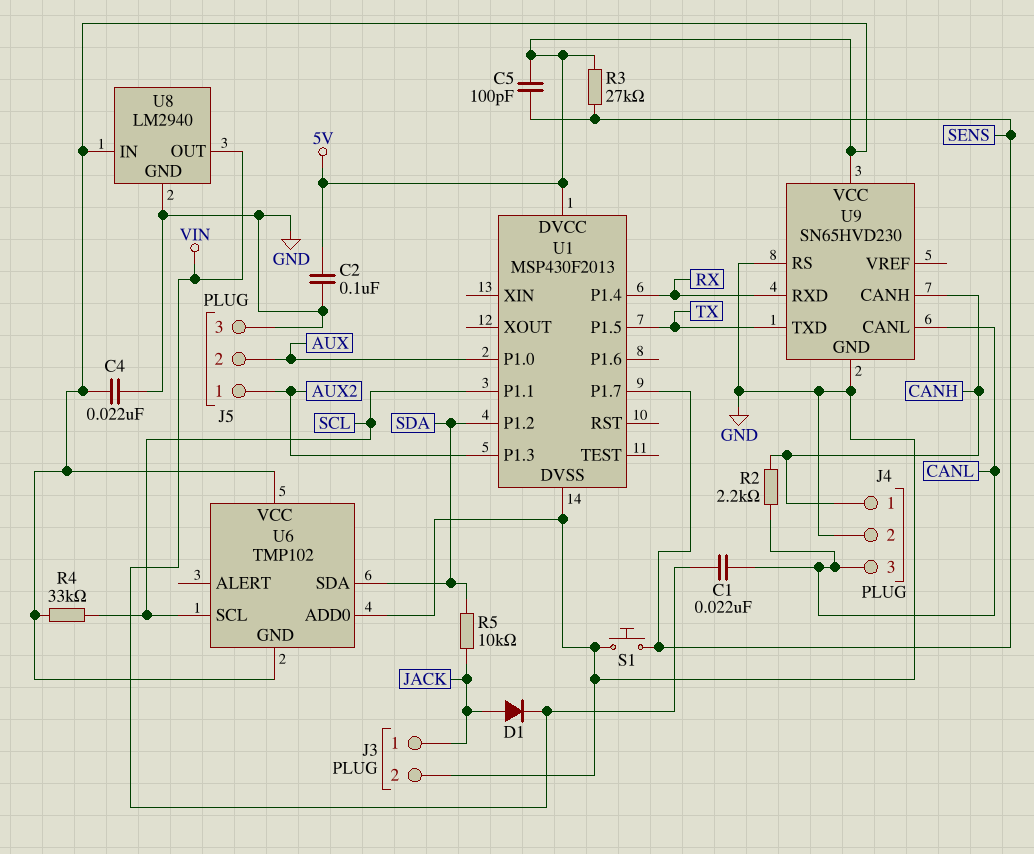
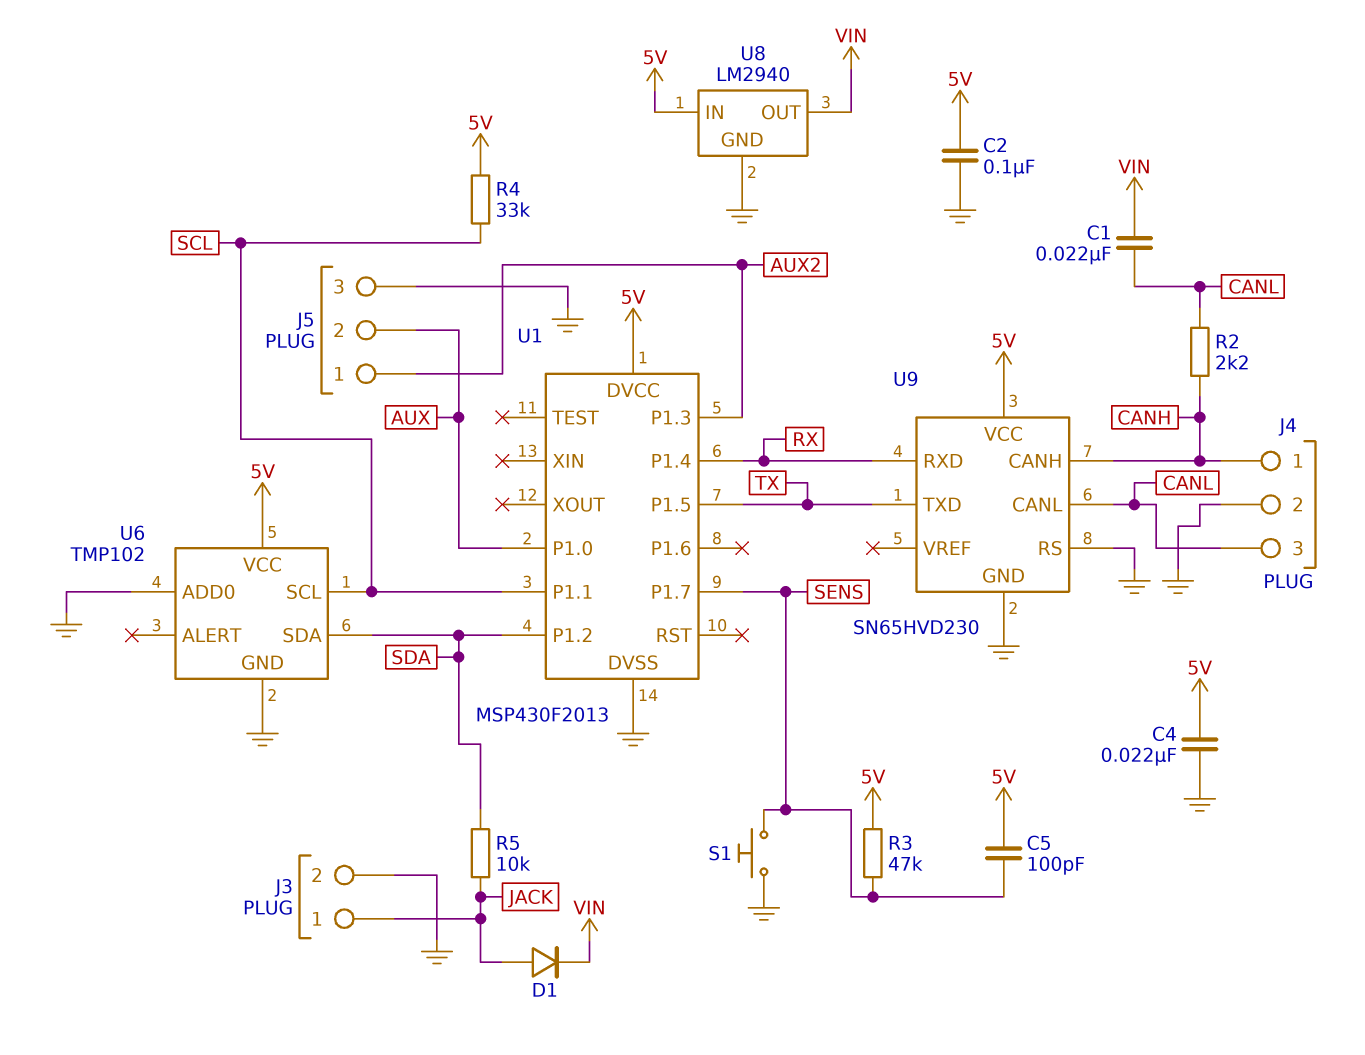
R3: 27k (5V, SENS) -> 47k (5V, SENS)
U6 pin GND: 5V -> GND

